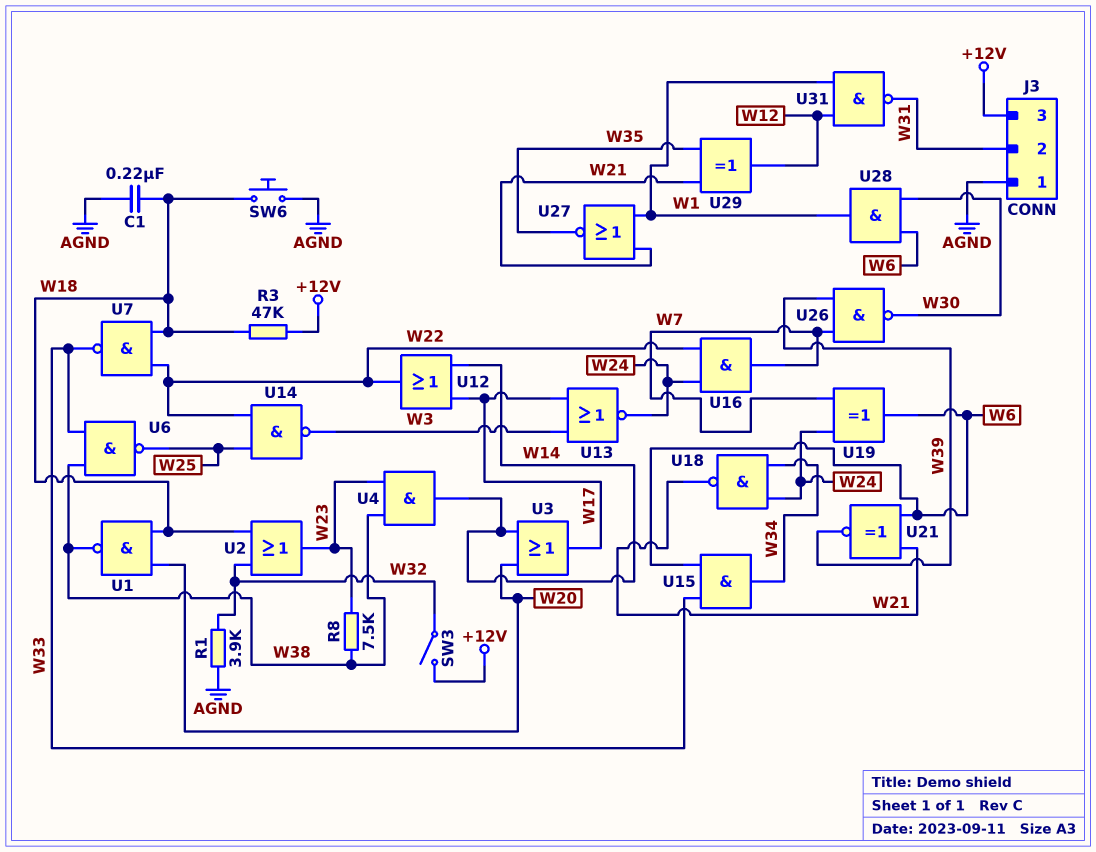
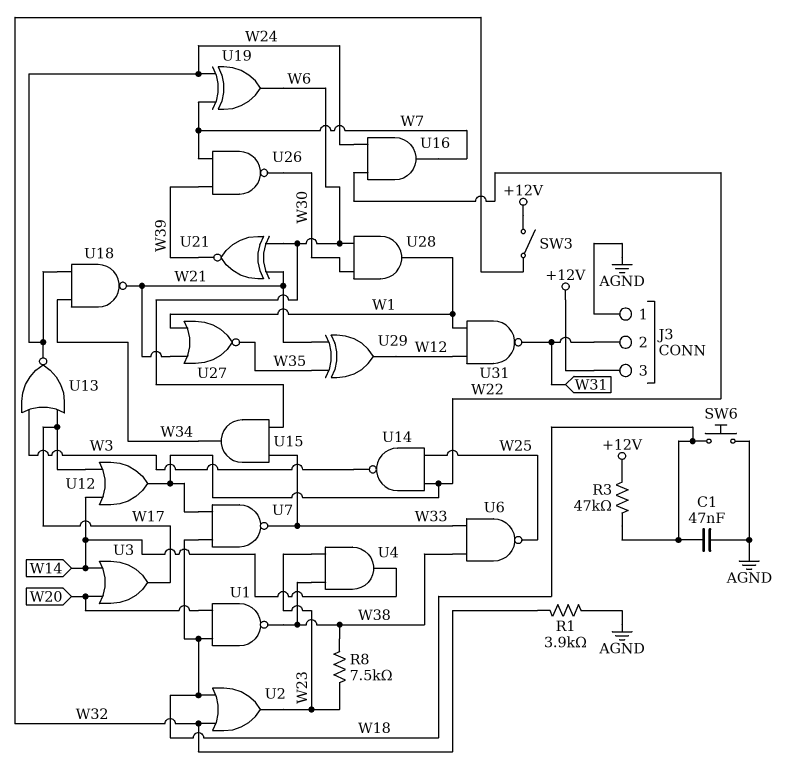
C1: 220nF (AGND, W18) -> 47nF (AGND, W18)

